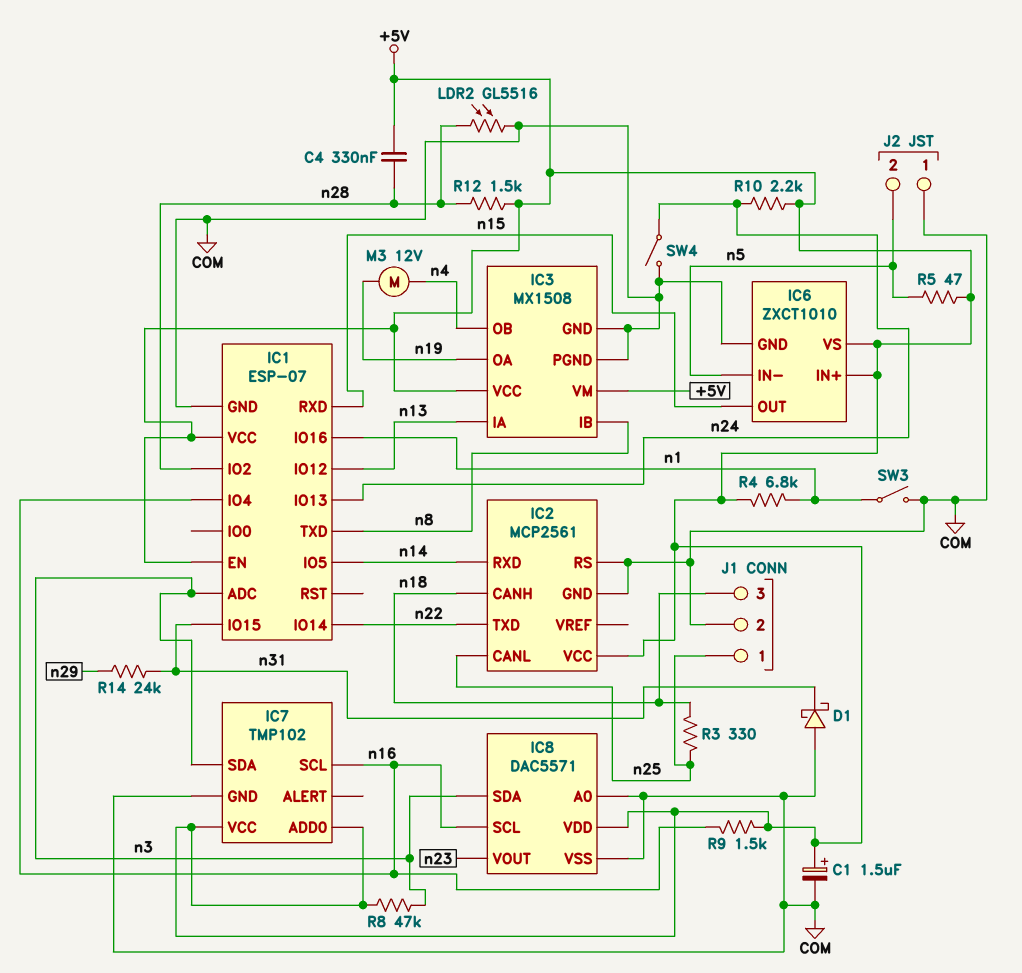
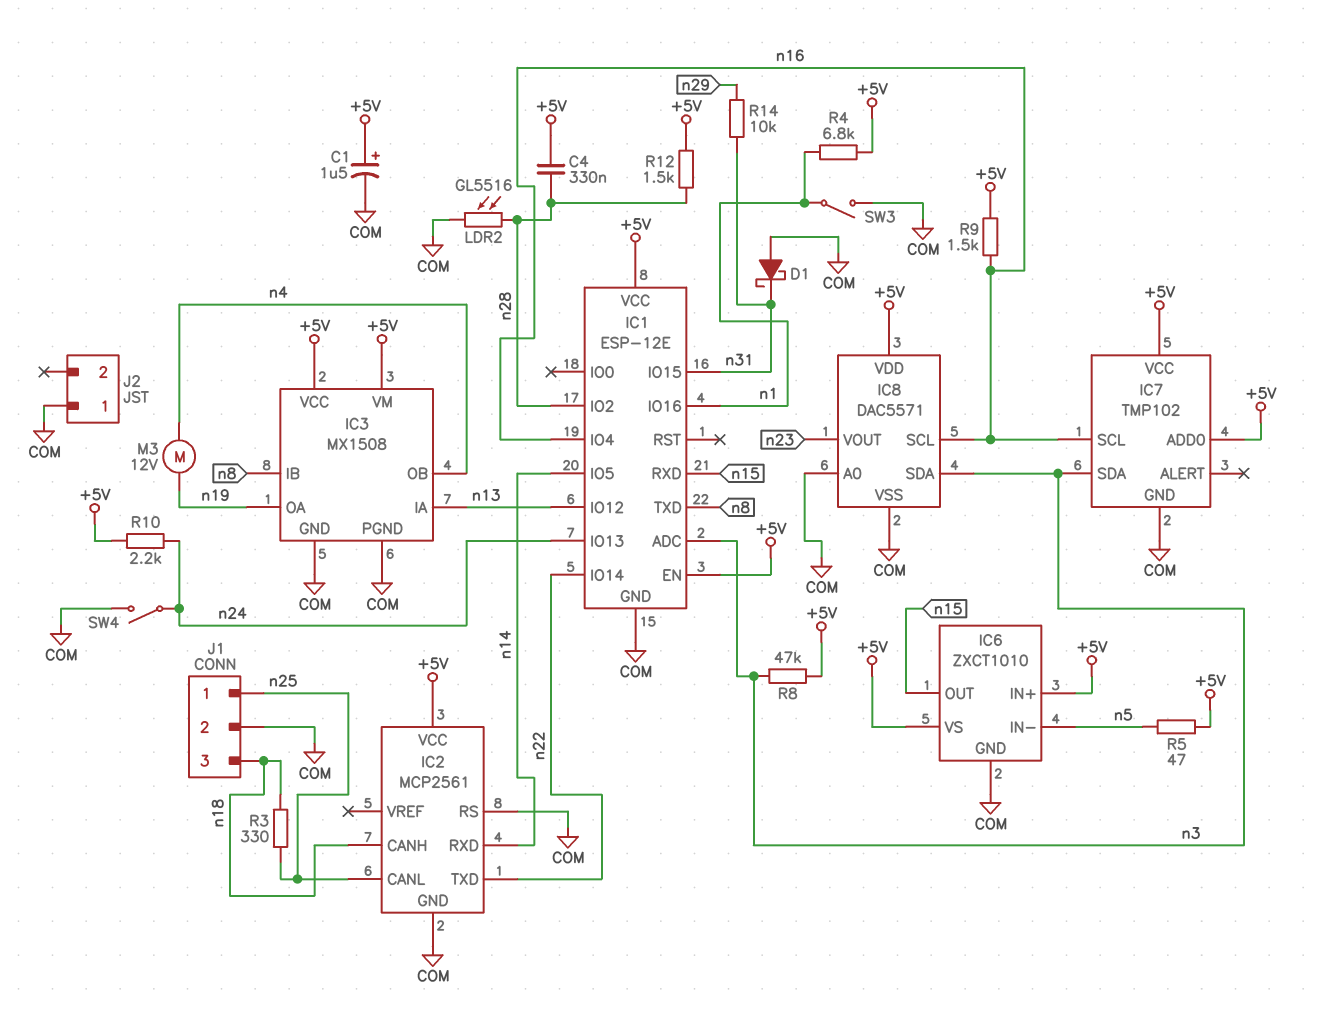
IC1: ESP-07 -> ESP-12E
J2 pin 2: n5 -> none
R14: 24k (n29, n31) -> 10k (n29, n31)

